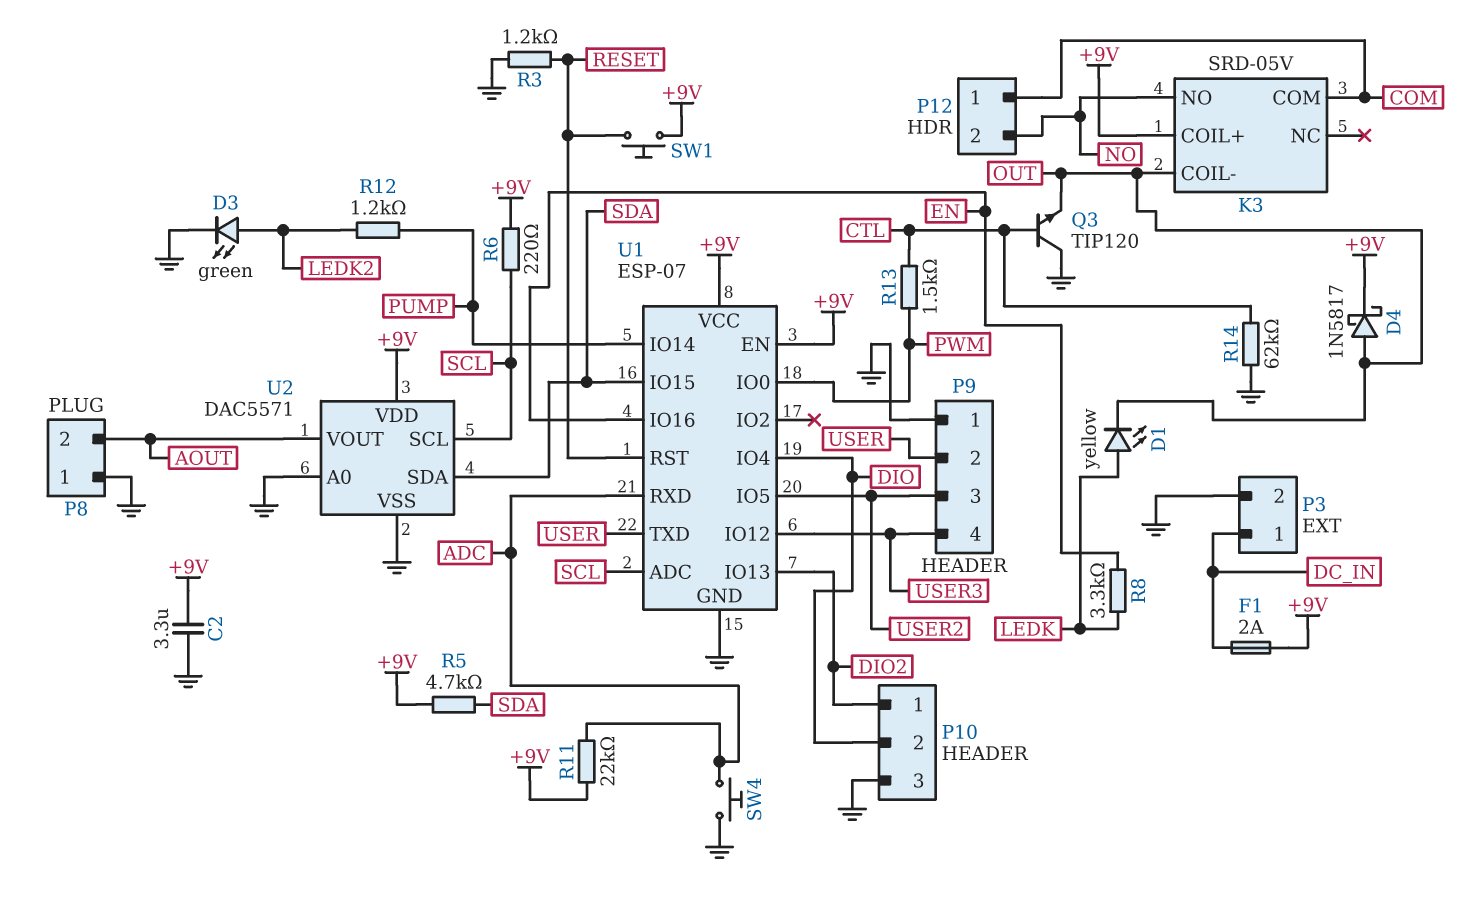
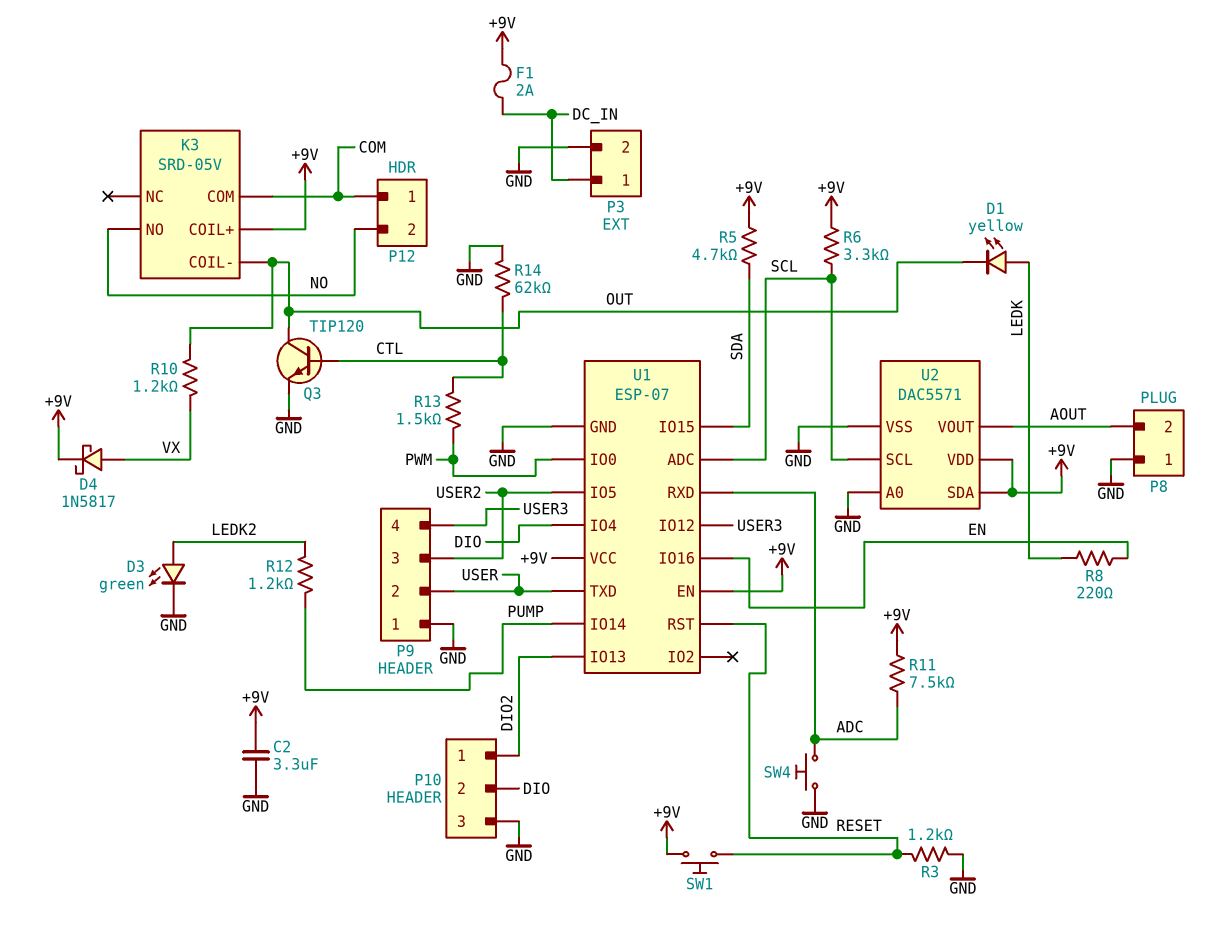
D4: schottky 1N5817 (A OUT, K +9V) -> schottky 1N5817 (A VX, K +9V)
Q3: NPN TIP120 (B CTL, C GND, E OUT) -> NPN TIP120 (B CTL, C OUT, E GND)
R6: 220 (+9V, SCL) -> 3.3k (+9V, SCL)
R8: 3.3k (EN, LEDK) -> 220 (EN, LEDK)
R10: none -> 1.2k (OUT, VX)
R11: 22k (+9V, ADC) -> 7.5k (+9V, ADC)
U2 pin SDA: SDA -> +9V

